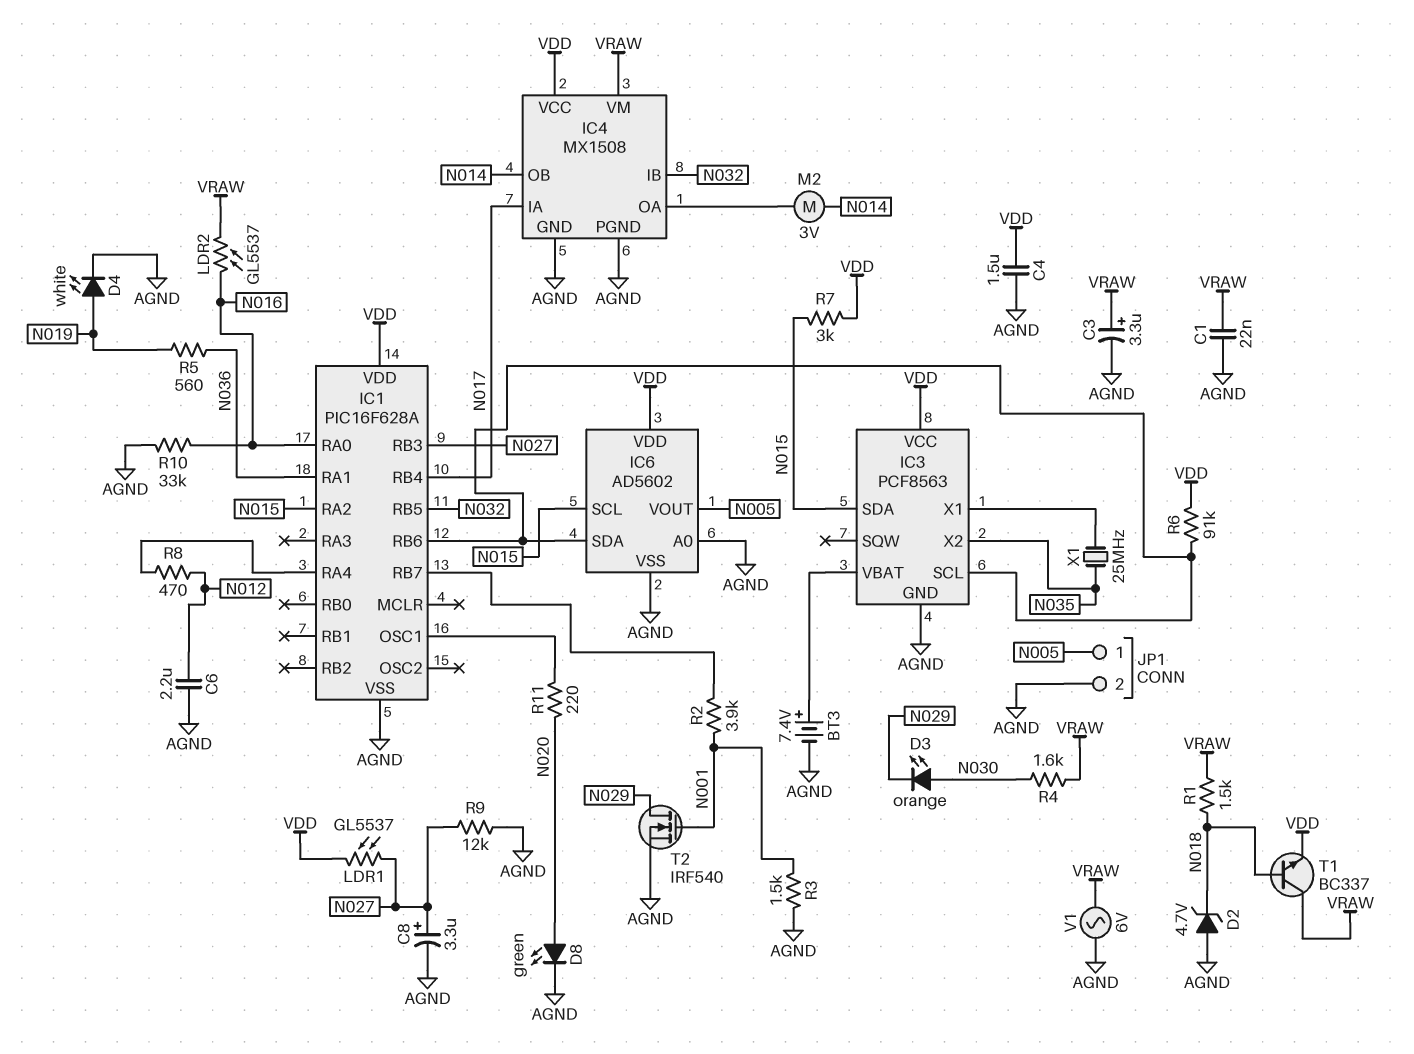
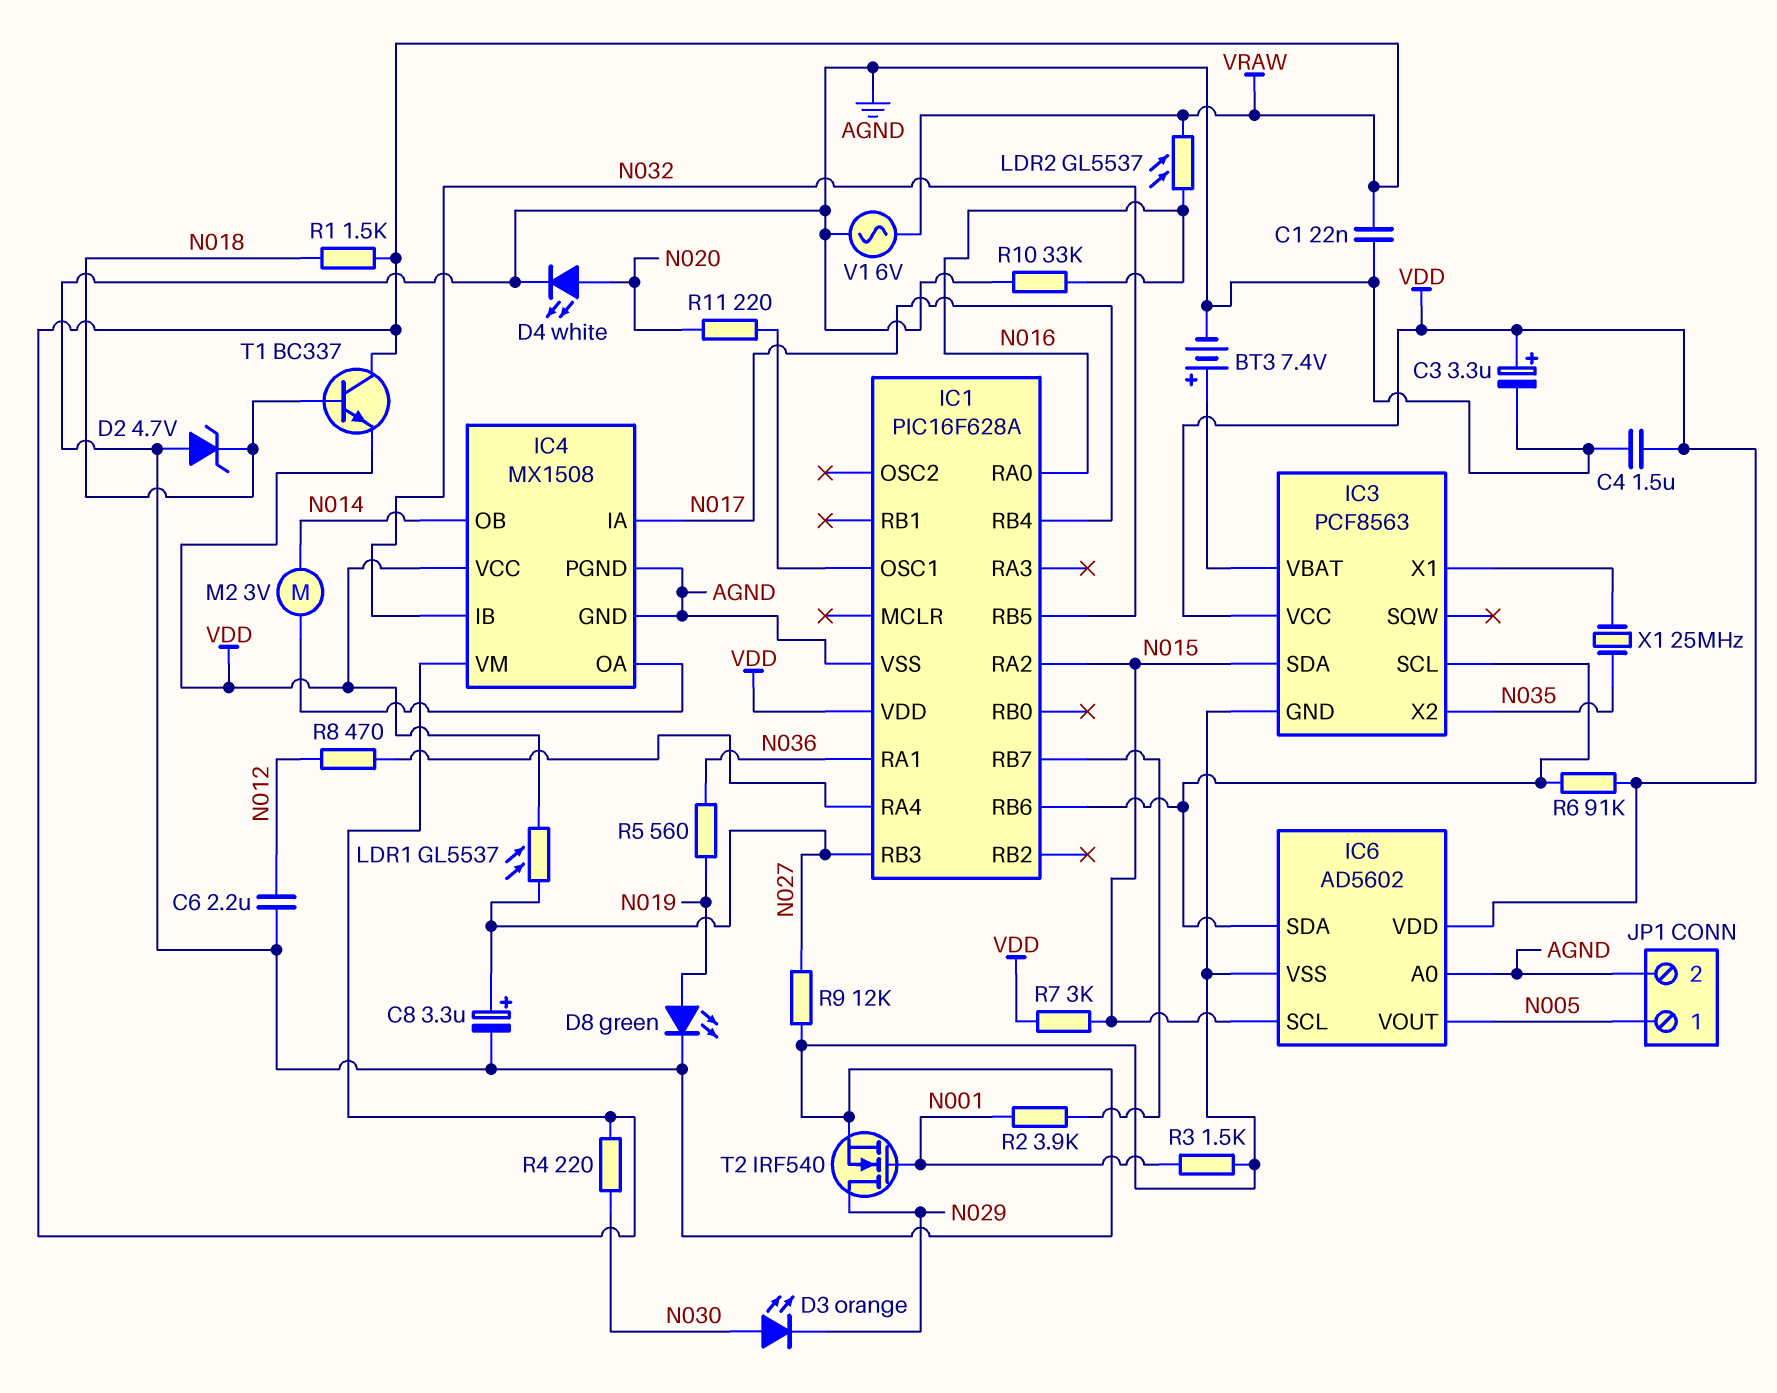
C3: 3.3uF (plus VRAW, minus AGND) -> 3.3uF (plus VDD, minus AGND)
D4: LED white (A N019, K AGND) -> LED white (A N020, K AGND)
D8: LED green (A N020, K AGND) -> LED green (A N019, K AGND)
R4: 1.6k (N030, VRAW) -> 220 (N030, VRAW)

